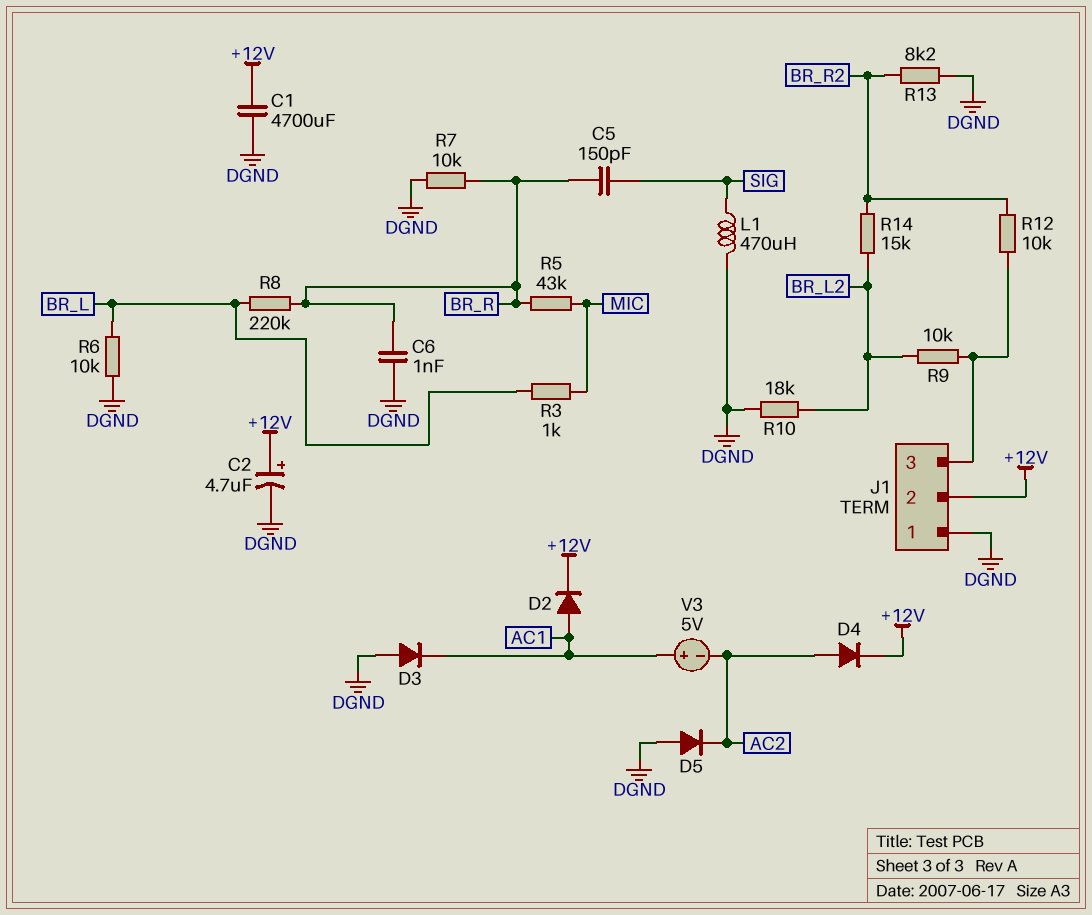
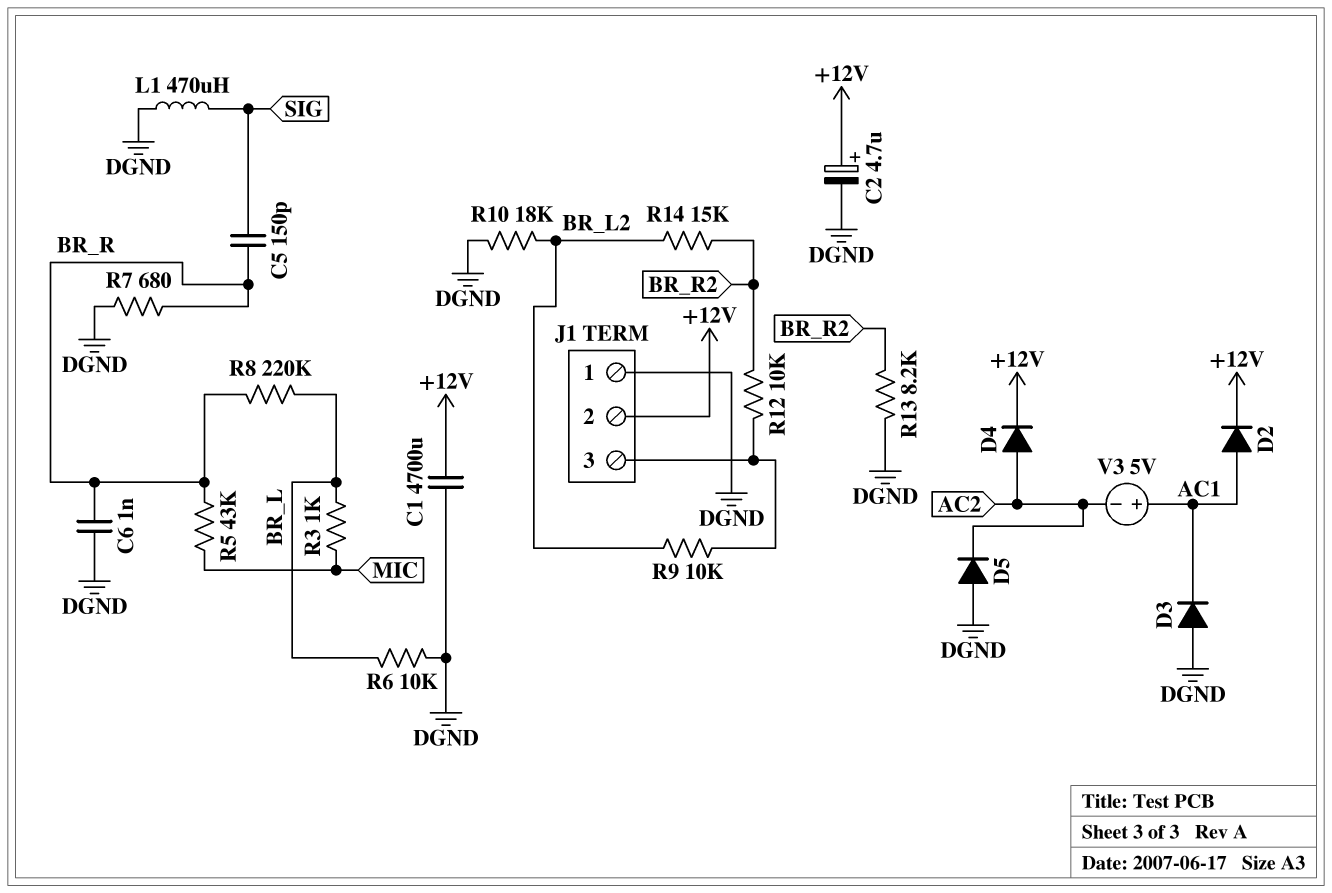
R7: 10k (BR_R, DGND) -> 680 (BR_R, DGND)

